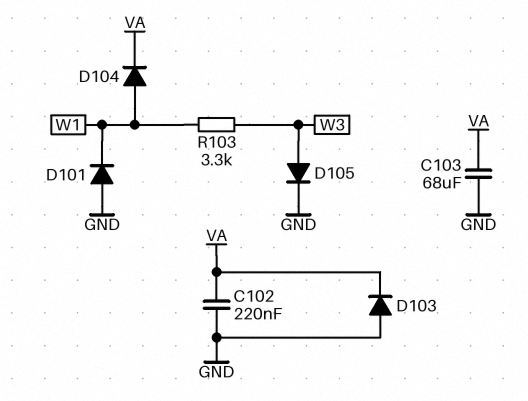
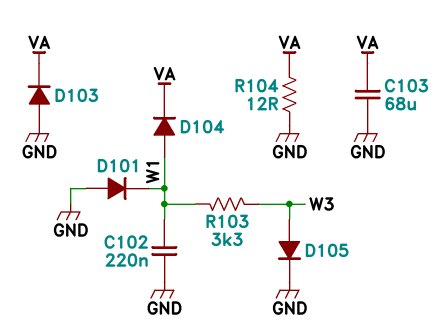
C102: 220nF (GND, VA) -> 220nF (GND, W1)
R104: none -> 12 (GND, VA)

